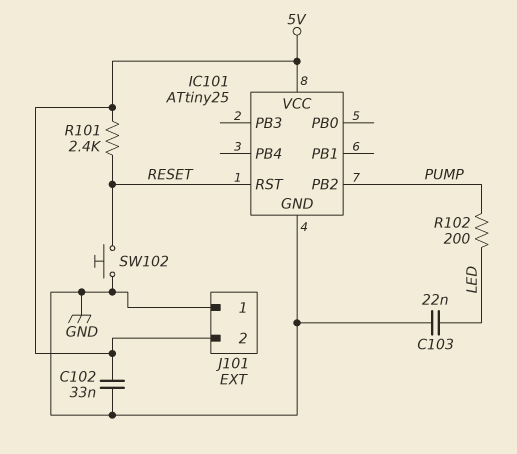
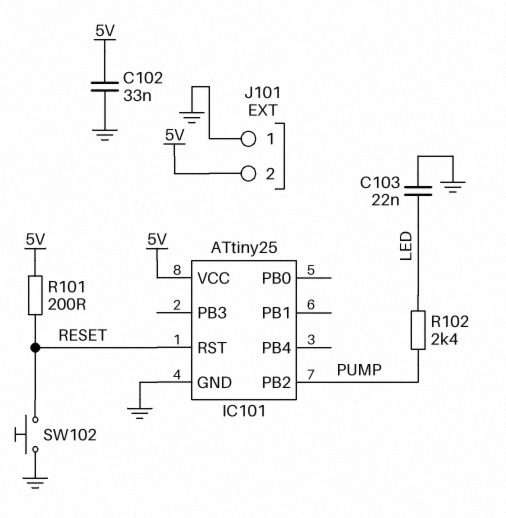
R101: 2.4k (5V, RESET) -> 200 (5V, RESET)
R102: 200 (LED, PUMP) -> 2.4k (LED, PUMP)

